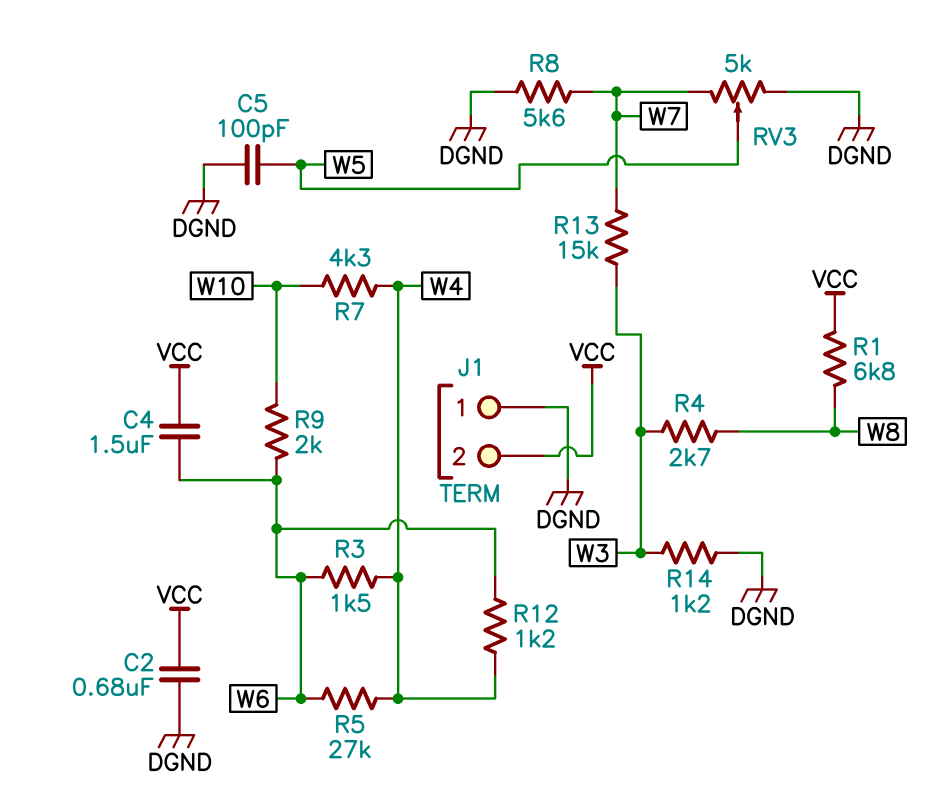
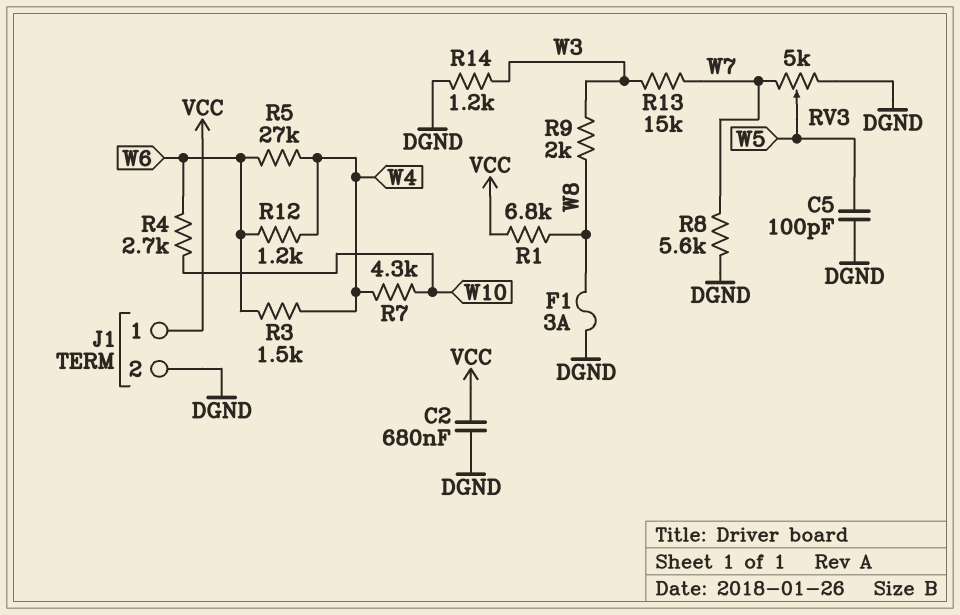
C4: 1.5uF (VCC, W6) -> none
F1: none -> 3A (DGND, W8)
J1 pin 1: DGND -> VCC
J1 pin 2: VCC -> DGND
R4: 2.7k (W3, W8) -> 2.7k (W6, W10)
R9: 2k (W6, W10) -> 2k (W3, W8)

